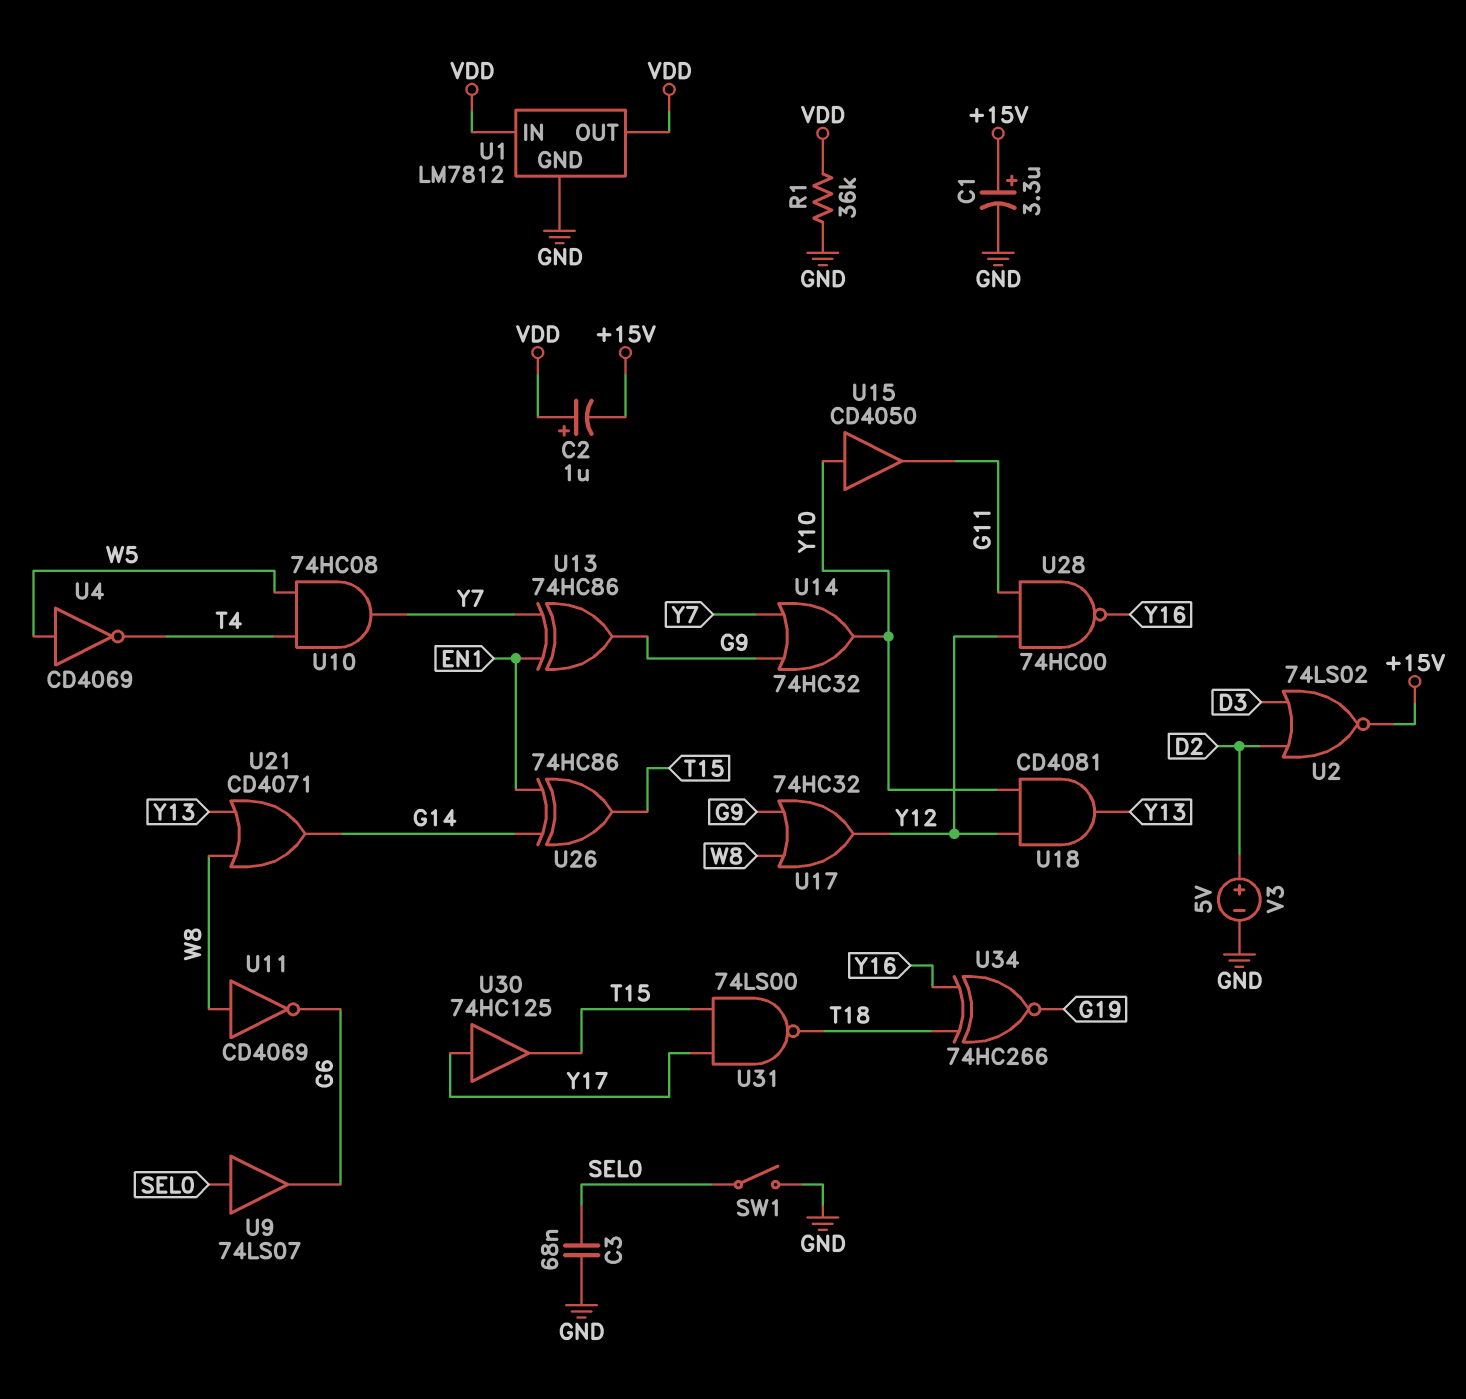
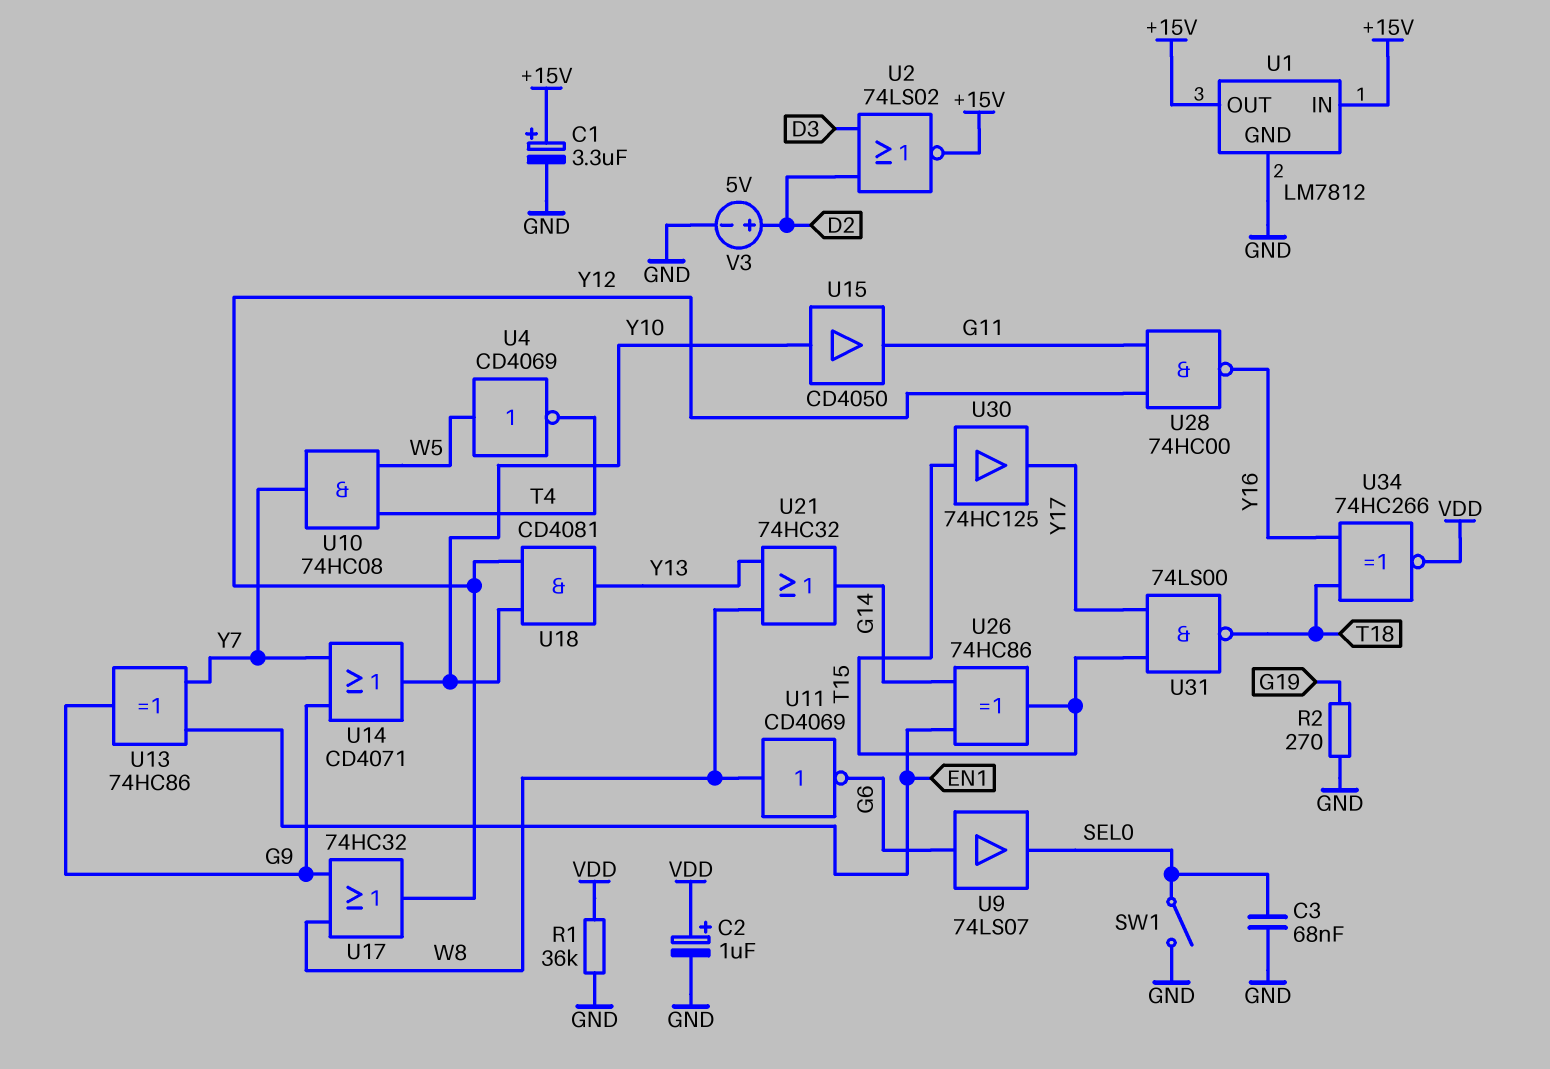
C2: 1uF (plus VDD, minus +15V) -> 1uF (plus VDD, minus GND)
R2: none -> 270 (G19, GND)
U1 pin IN: VDD -> +15V
U1 pin OUT: VDD -> +15V
U9: buffer 74LS07 (in SEL0, out G6) -> buffer 74LS07 (in G6, out SEL0)
U14: OR 74HC32 (in G9, in Y7, out Y10) -> OR CD4071 (in G9, in Y7, out Y10)
U21: OR CD4071 (in W8, in Y13, out G14) -> OR 74HC32 (in W8, in Y13, out G14)
U30: buffer 74HC125 (in Y17, out T15) -> buffer 74HC125 (in T15, out Y17)
U34: XNOR 74HC266 (in T18, in Y16, out G19) -> XNOR 74HC266 (in T18, in Y16, out VDD)

